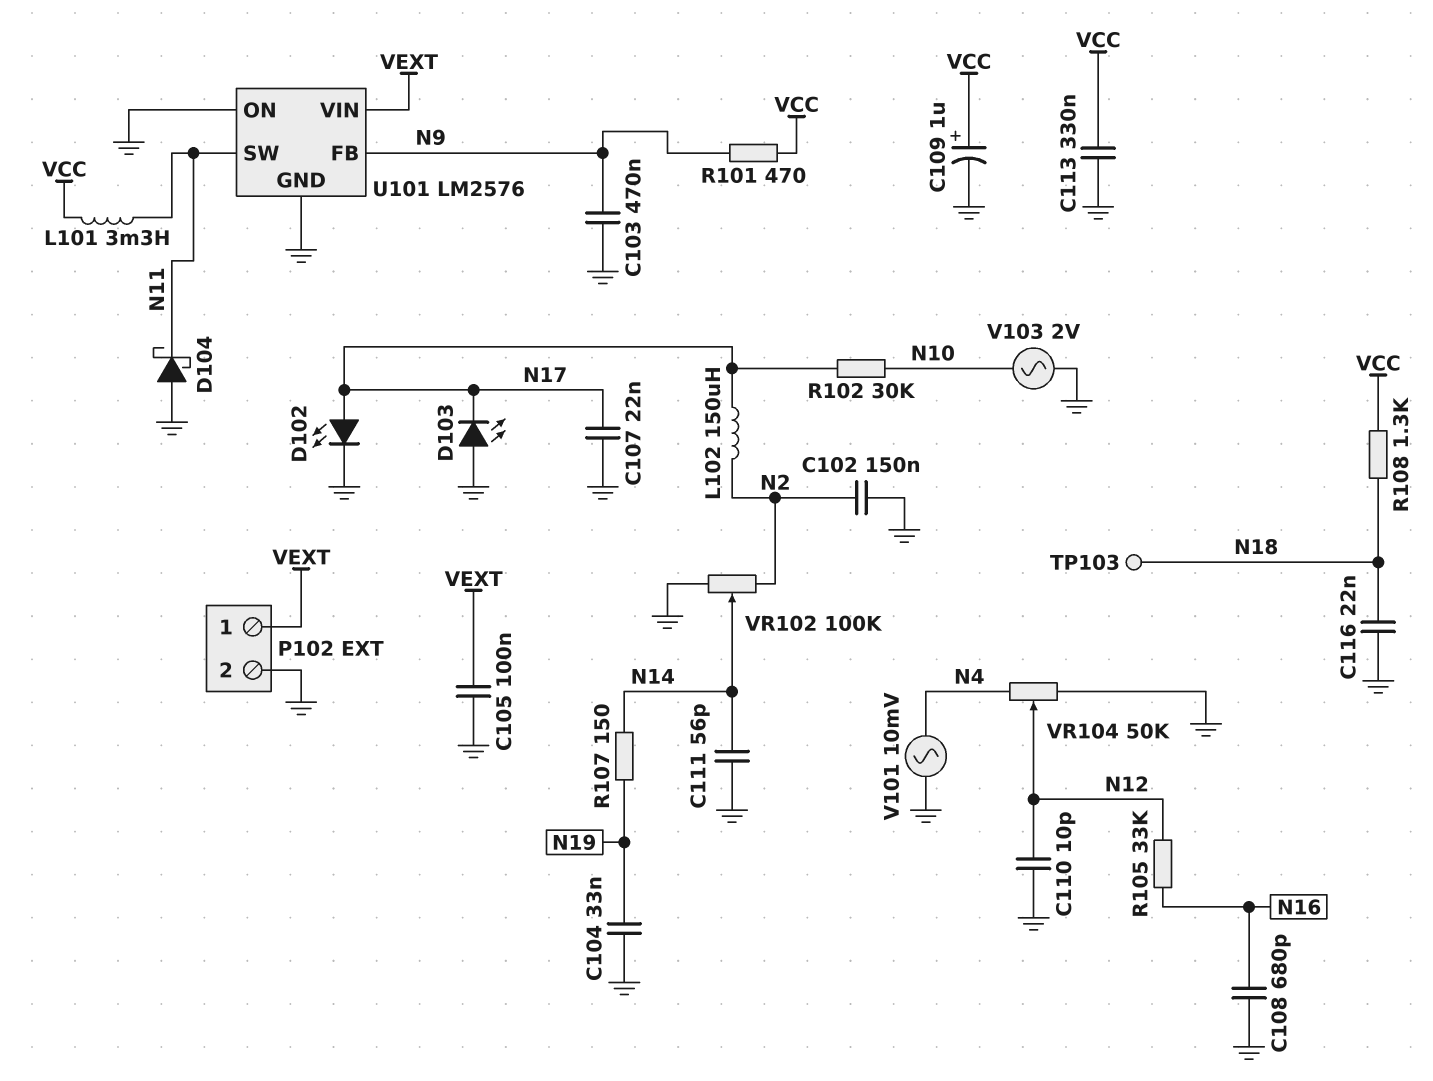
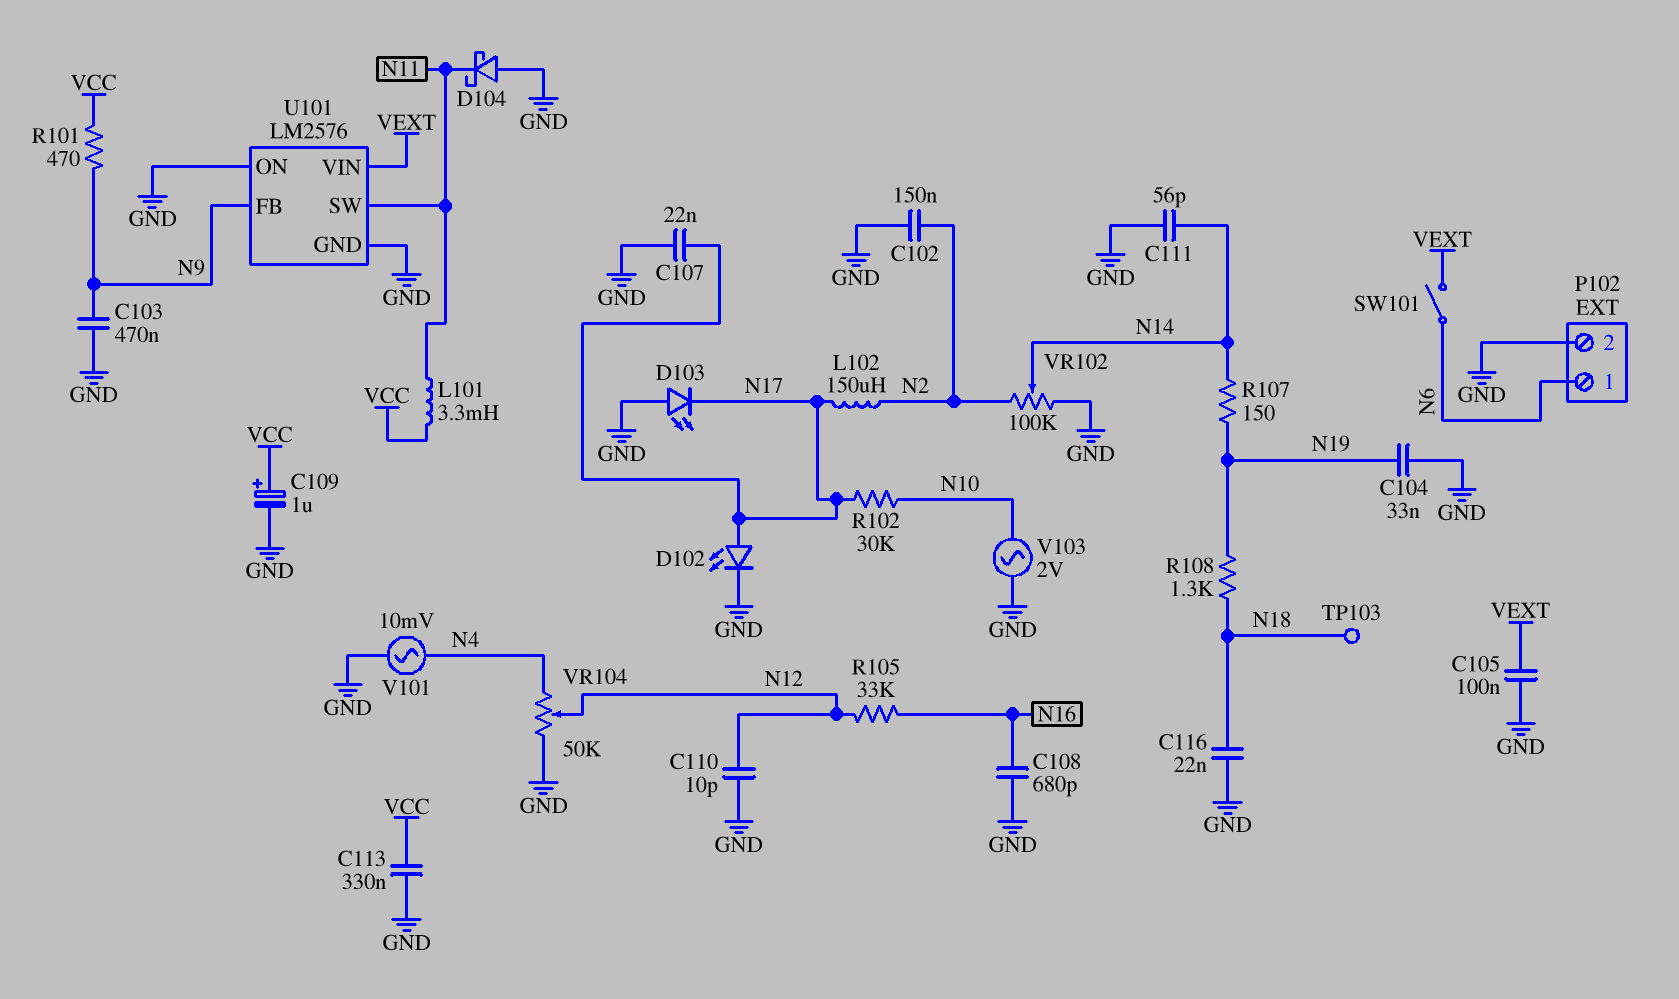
P102 pin 1: VEXT -> N6
R108: 1.3k (N18, VCC) -> 1.3k (N18, N19)
SW101: none -> switch (N6, VEXT)

